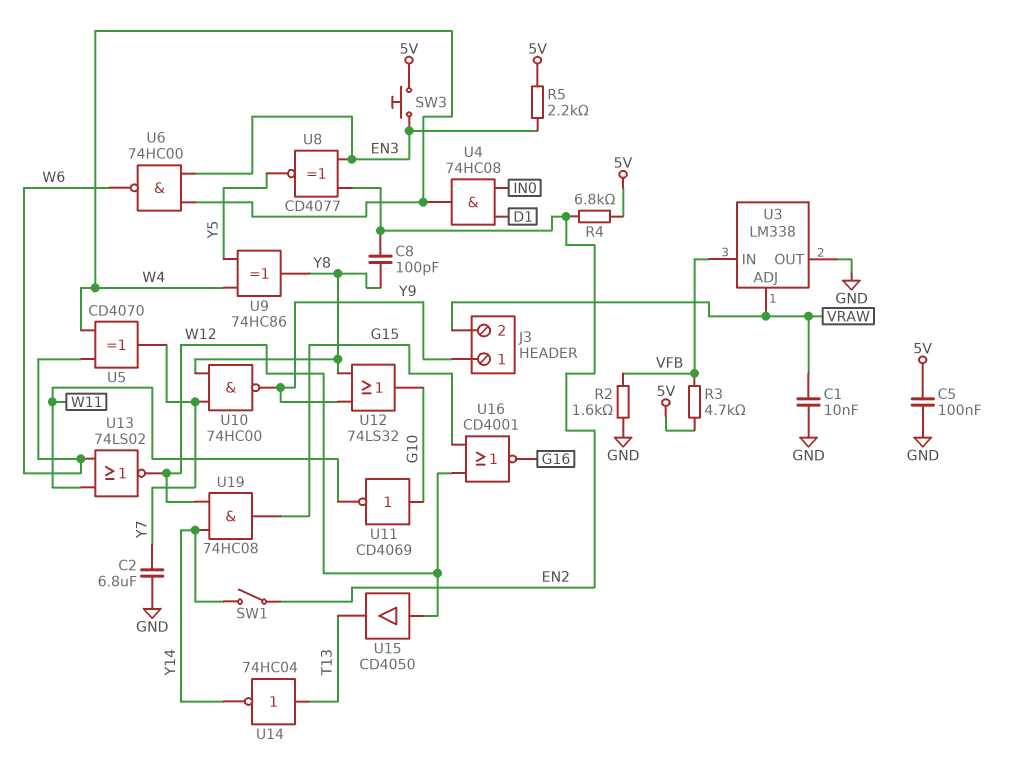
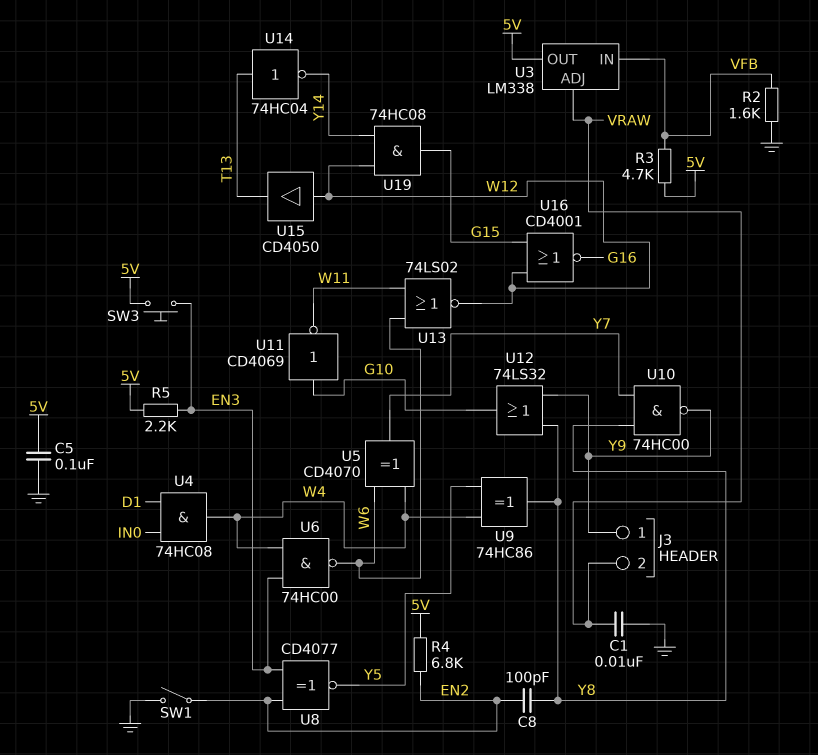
C2: 6.8uF (GND, Y7) -> none
SW1: switch (EN2, Y14) -> switch (EN2, GND)
U3 pin OUT: GND -> 5V

